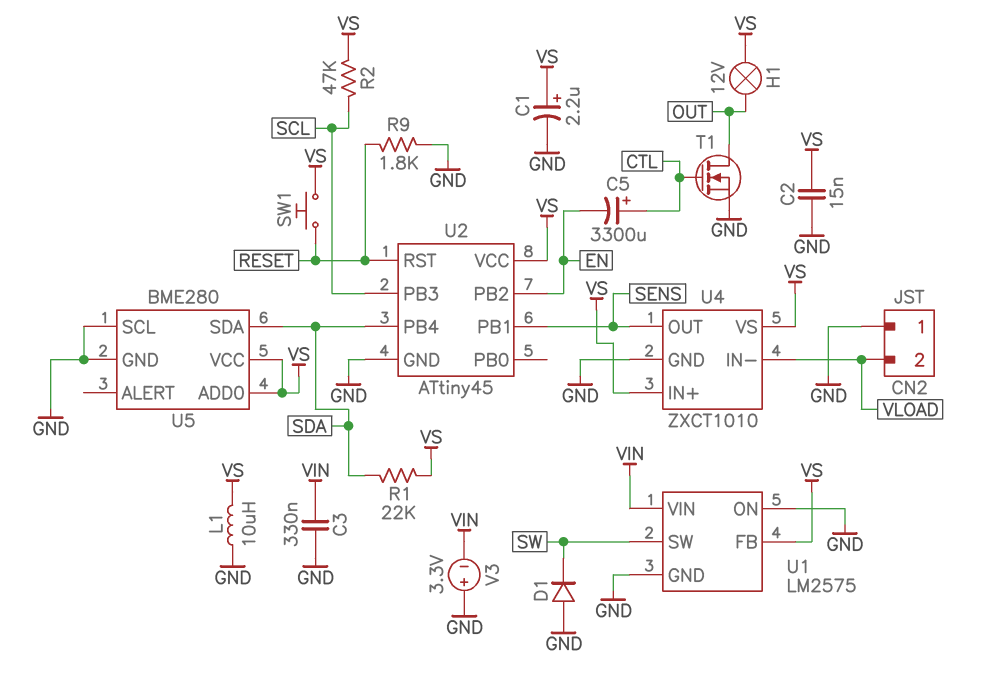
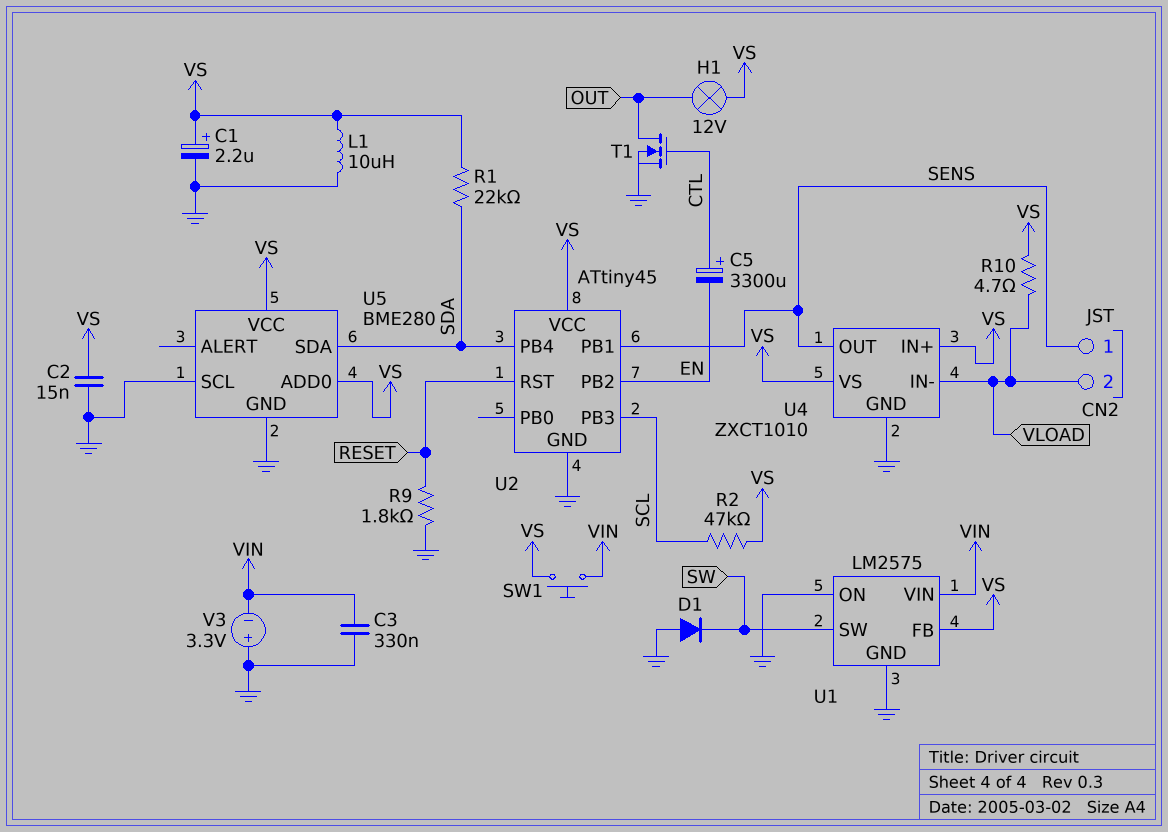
CN2 pin 1: GND -> SENS
R10: none -> 4.7 (VLOAD, VS)
SW1: button (RESET, VS) -> button (VIN, VS)

